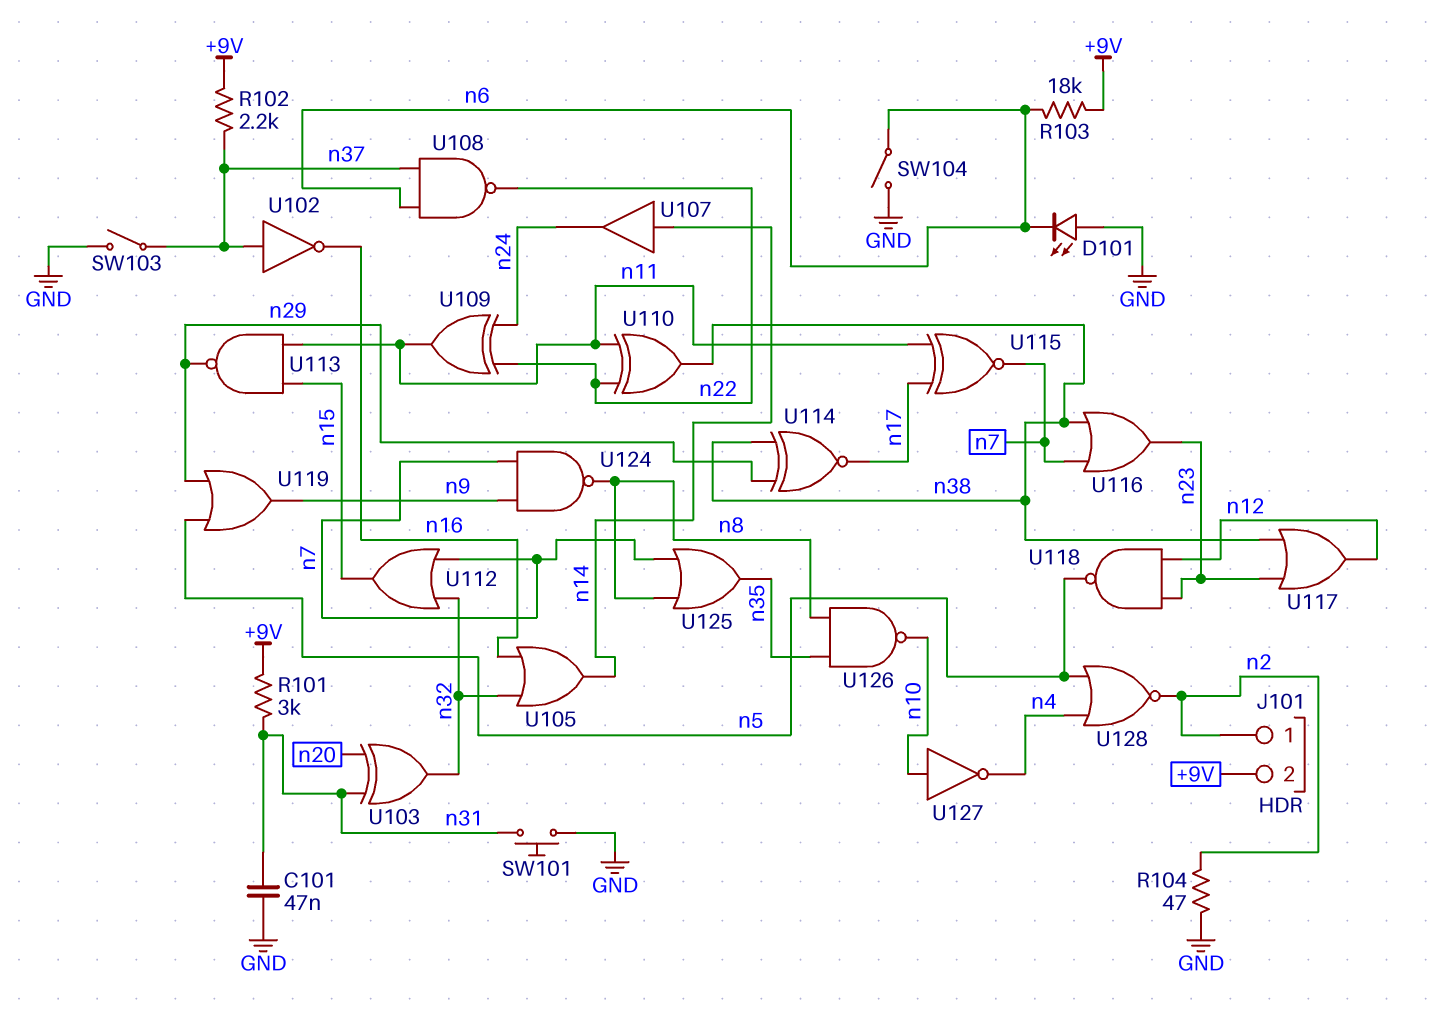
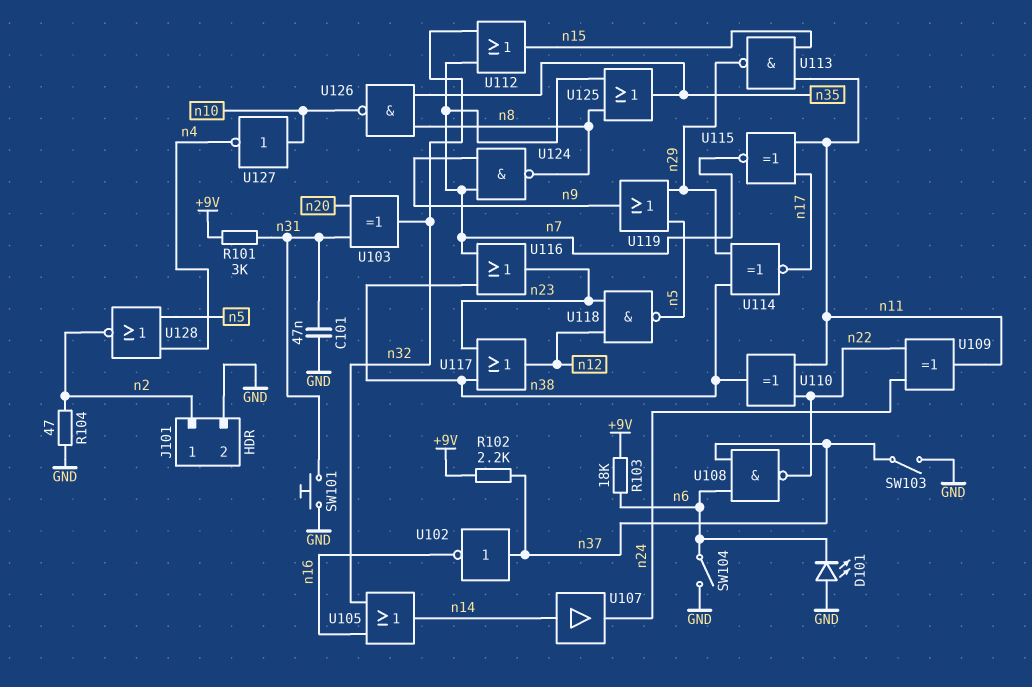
J101 pin 2: +9V -> GND

